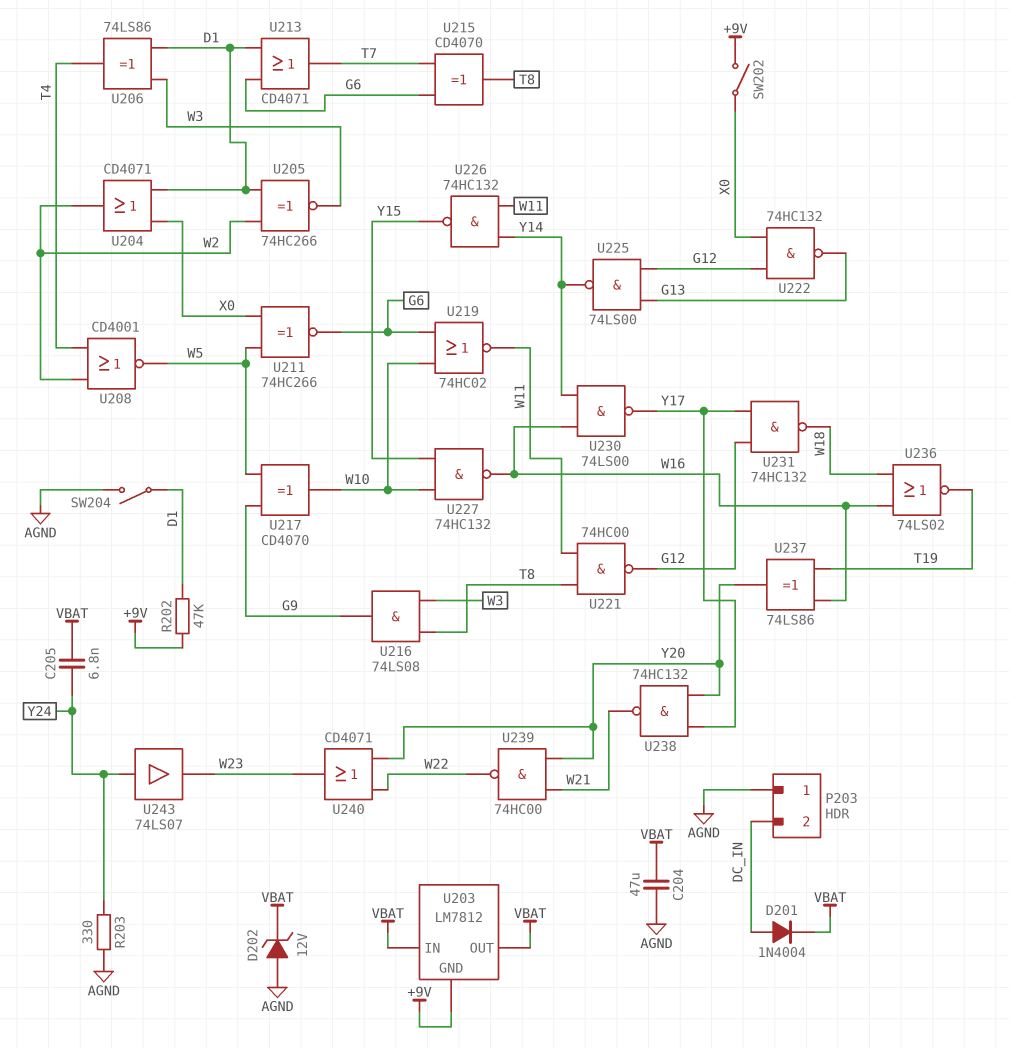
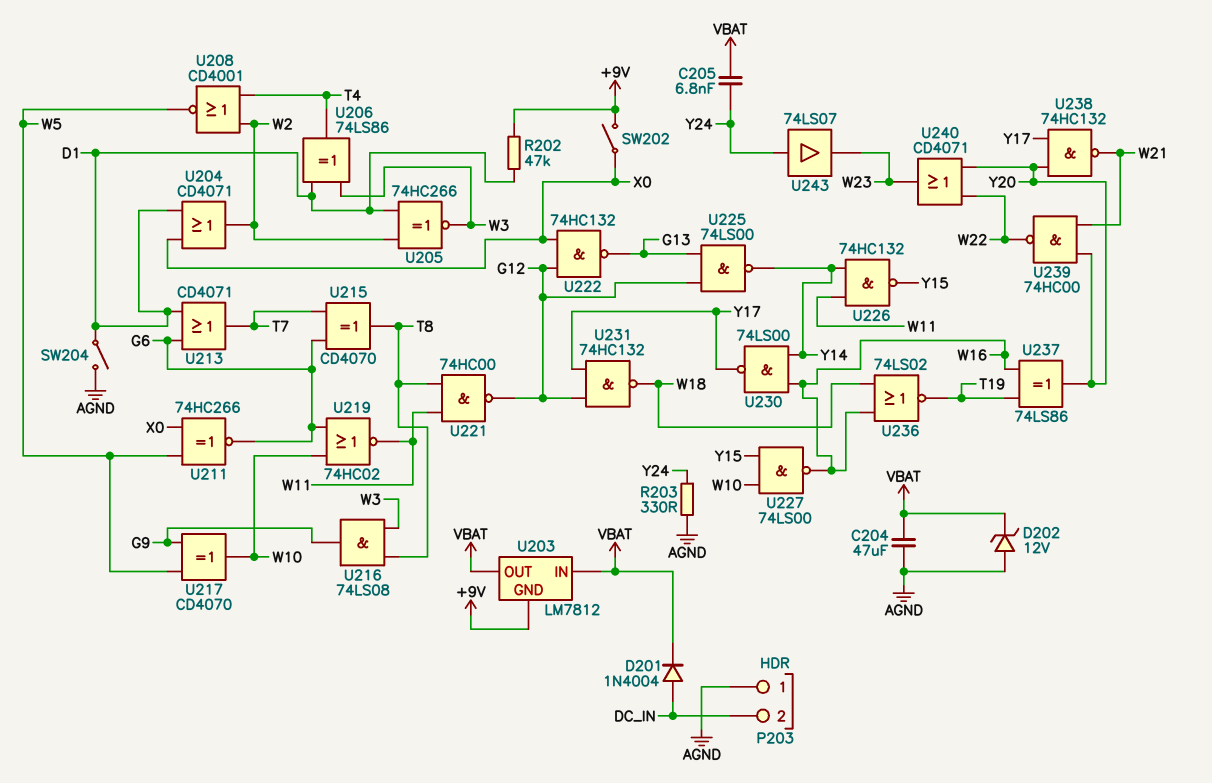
U227: NAND 74HC132 (in W10, in Y15, out W16) -> NAND 74LS00 (in W10, in Y15, out W16)

